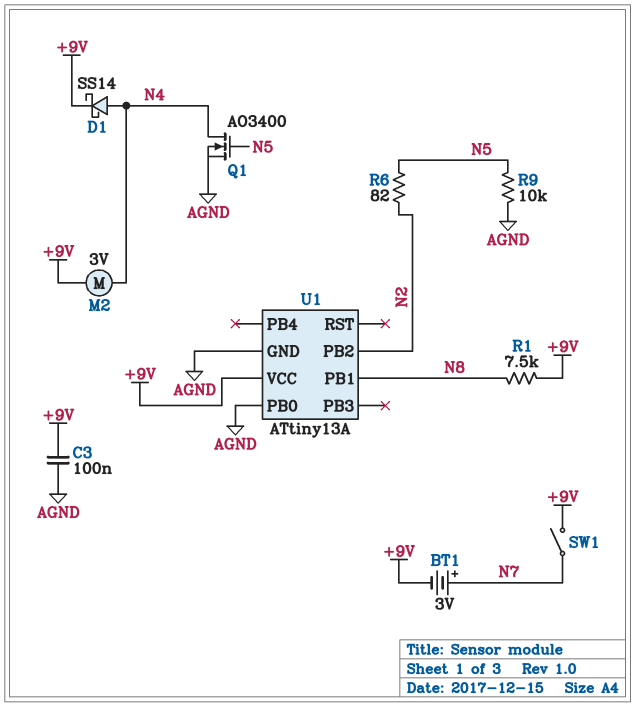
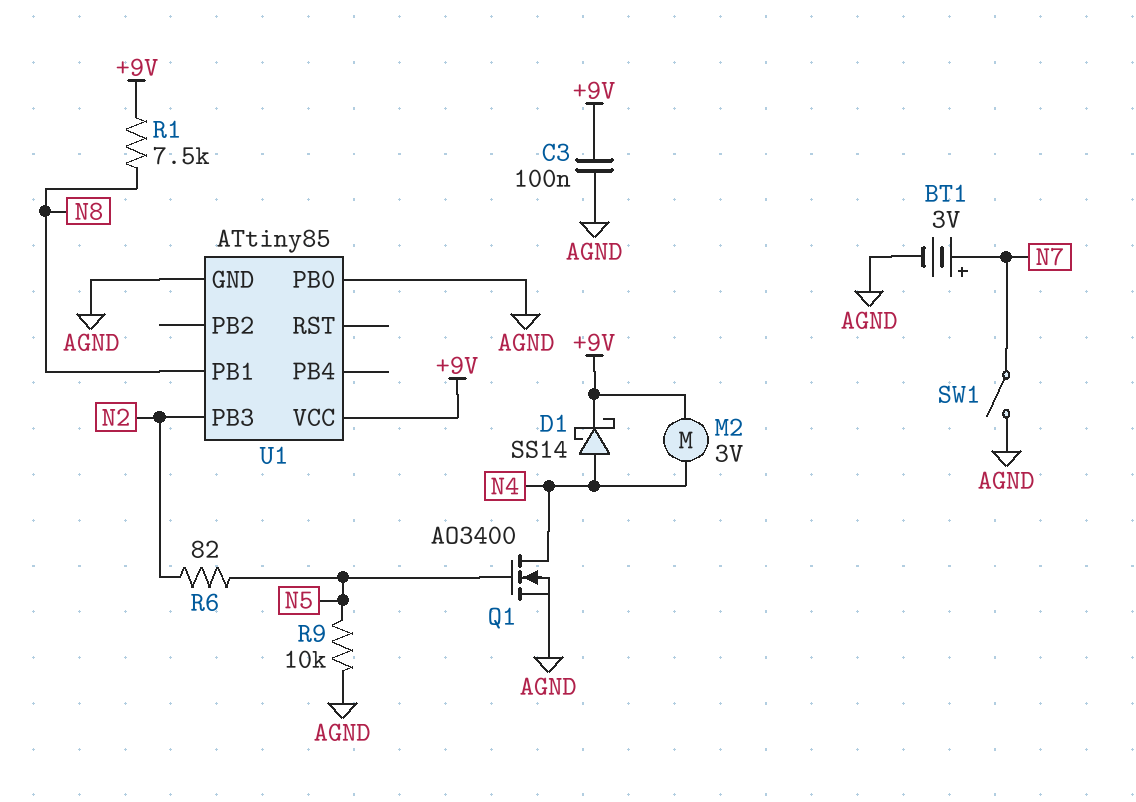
BT1: 3V (plus N7, minus +9V) -> 3V (plus N7, minus AGND)
SW1: switch (+9V, N7) -> switch (AGND, N7)
U1: ATtiny13A -> ATtiny85
U1 pin PB2: N2 -> none
U1 pin PB3: none -> N2

